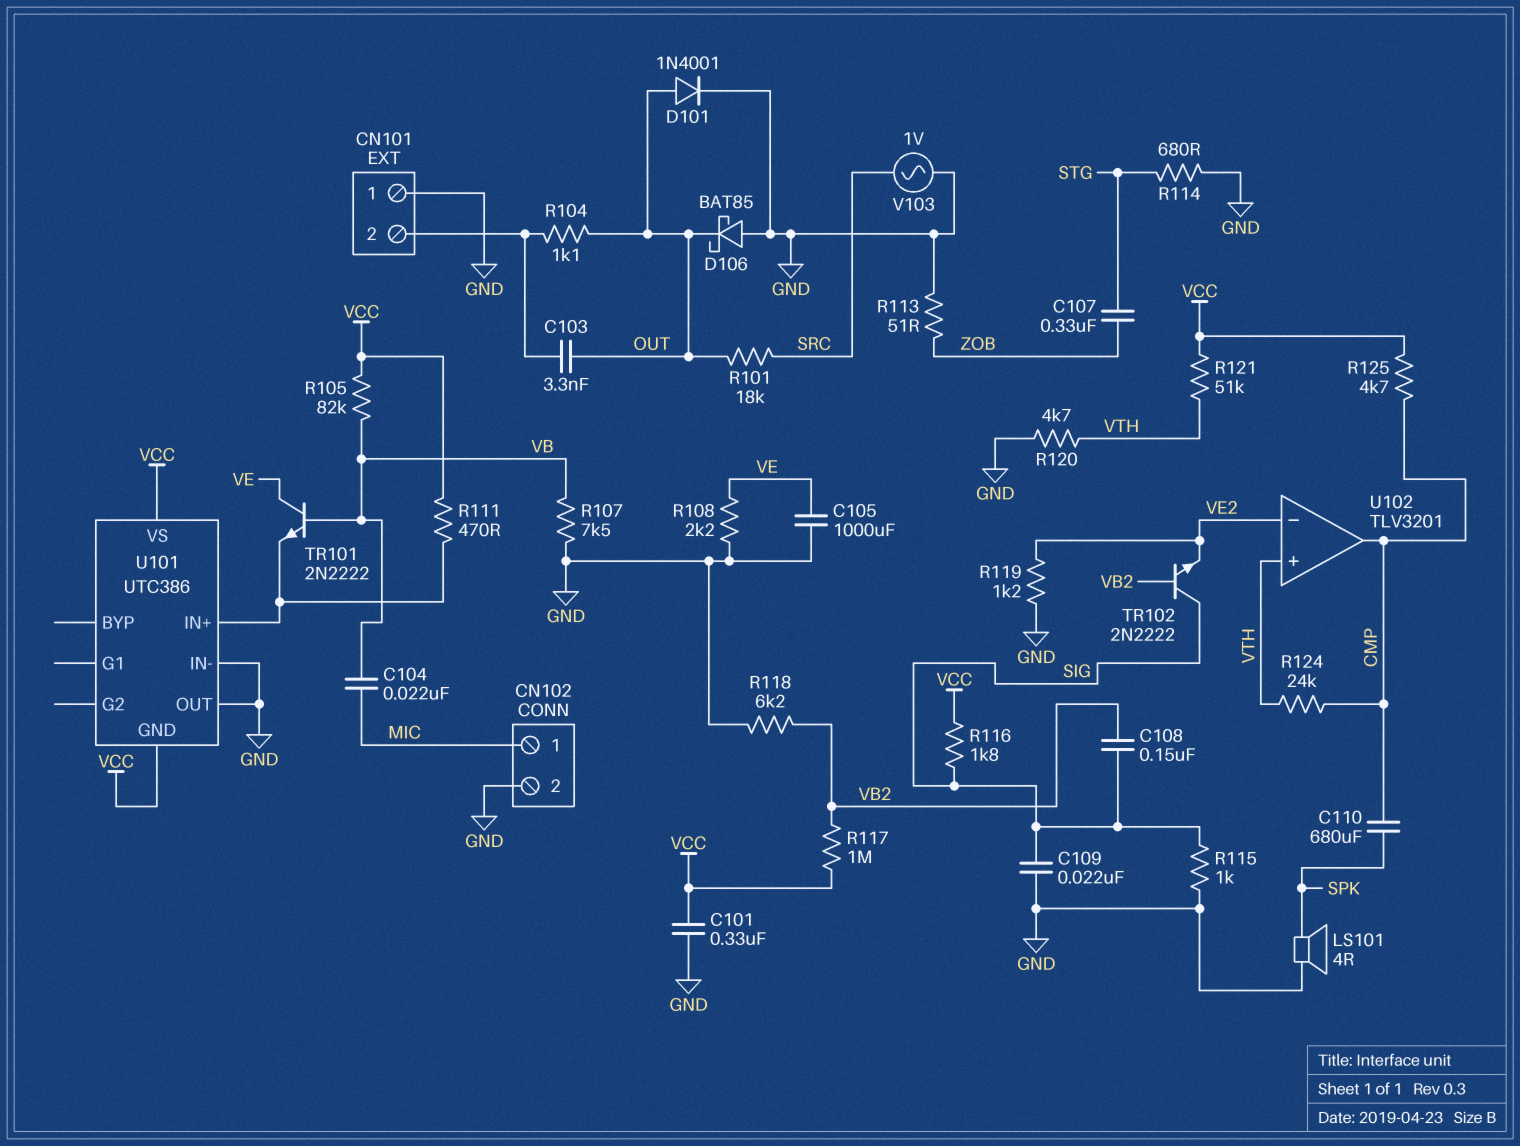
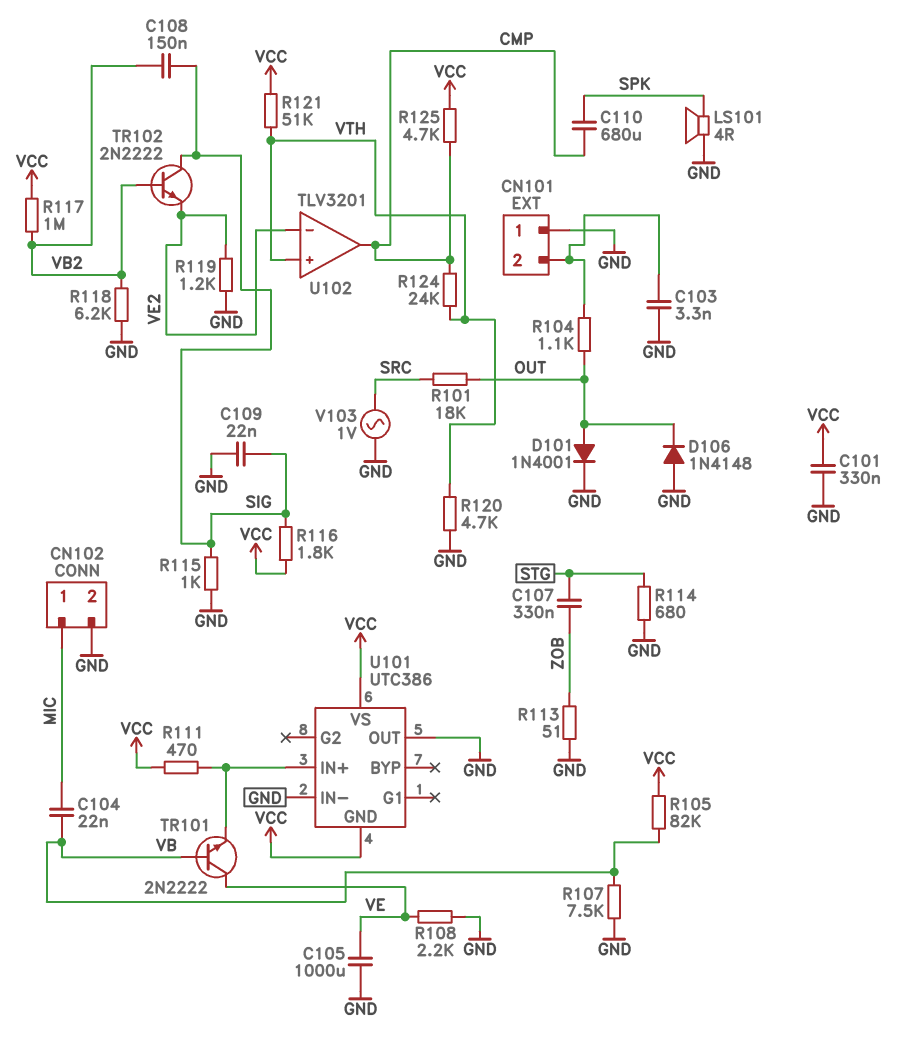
C103: 3.3nF (CN101/2, OUT) -> 3.3nF (CN101/2, GND)
D106: schottky BAT85 (A GND, K OUT) -> diode 1N4148 (A GND, K OUT)

